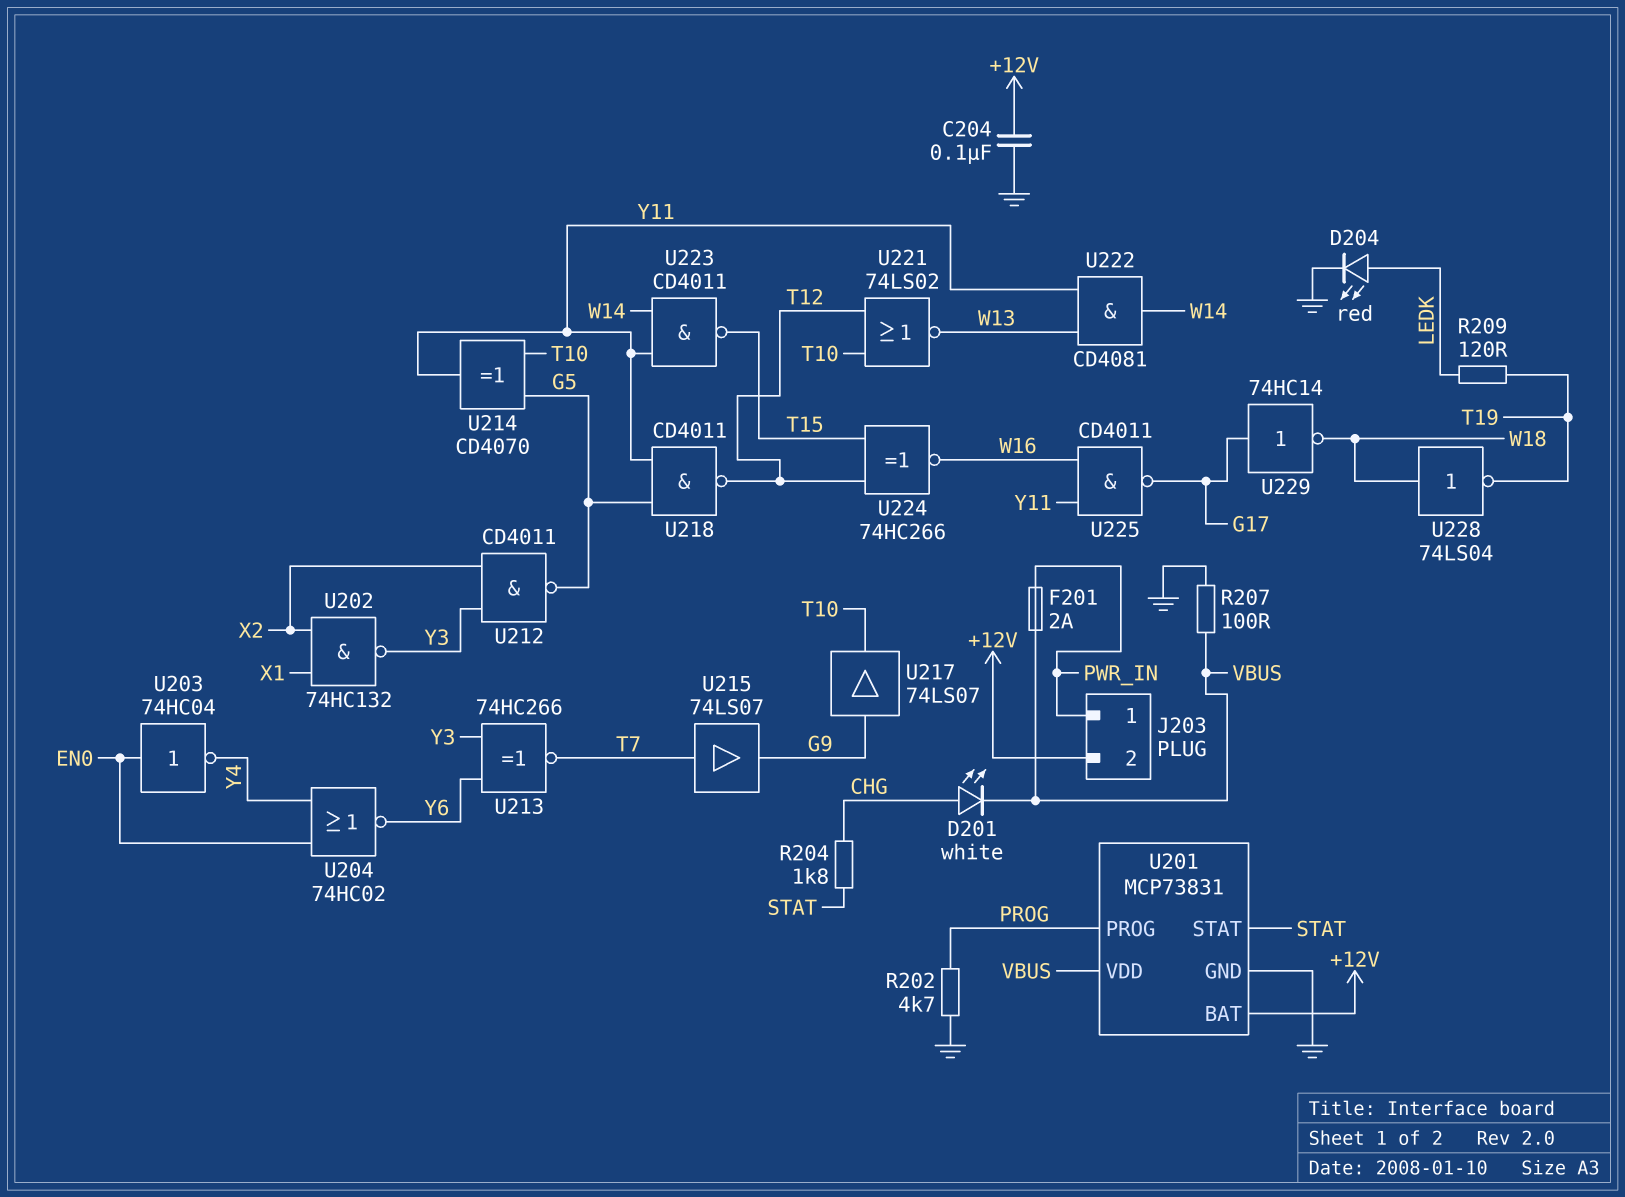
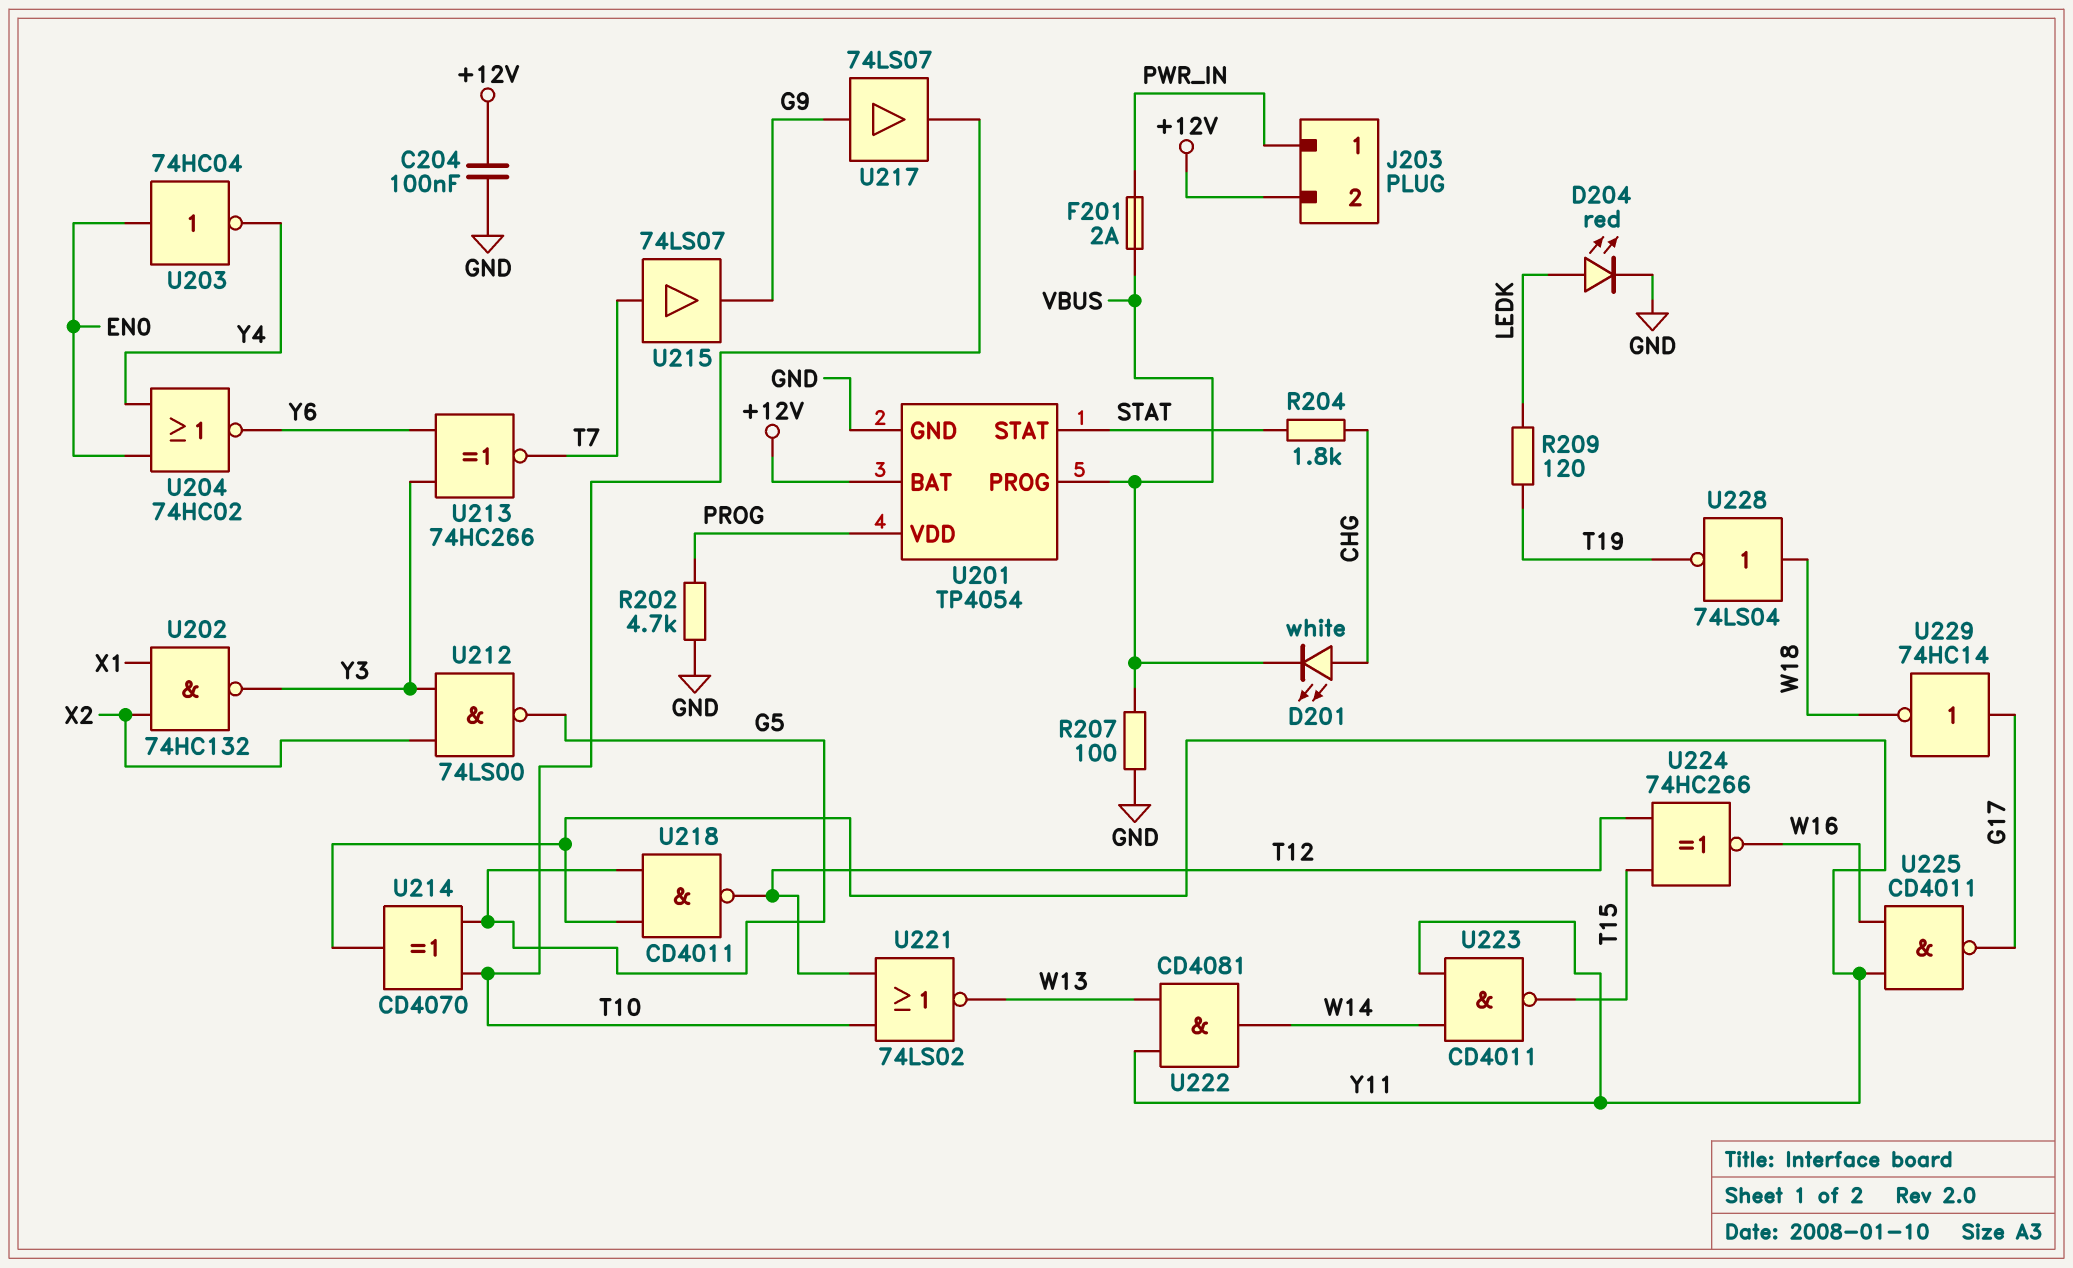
U201: MCP73831 -> TP4054
U201 pin PROG: PROG -> VBUS
U201 pin VDD: VBUS -> PROG
U212: NAND CD4011 (in X2, in Y3, out G5) -> NAND 74LS00 (in X2, in Y3, out G5)

